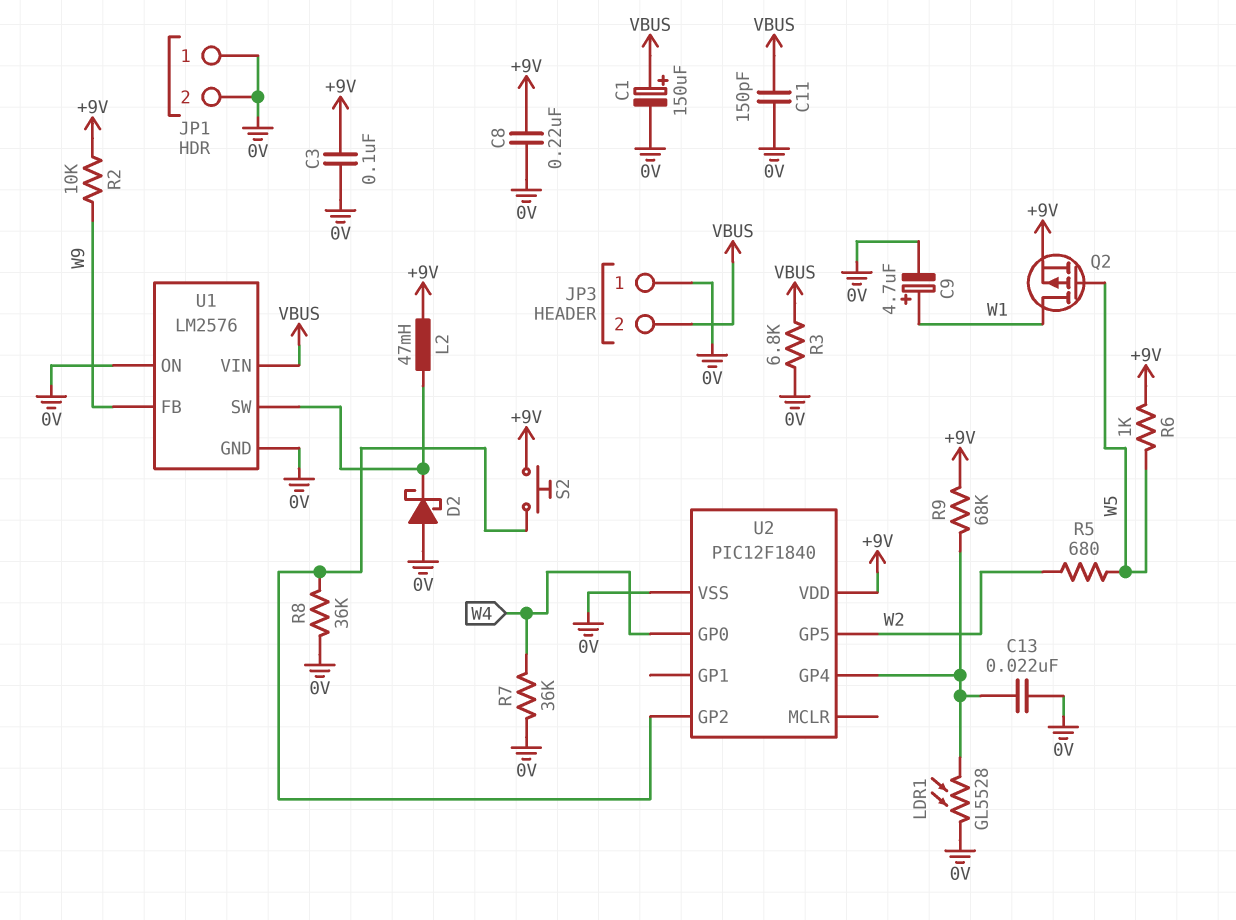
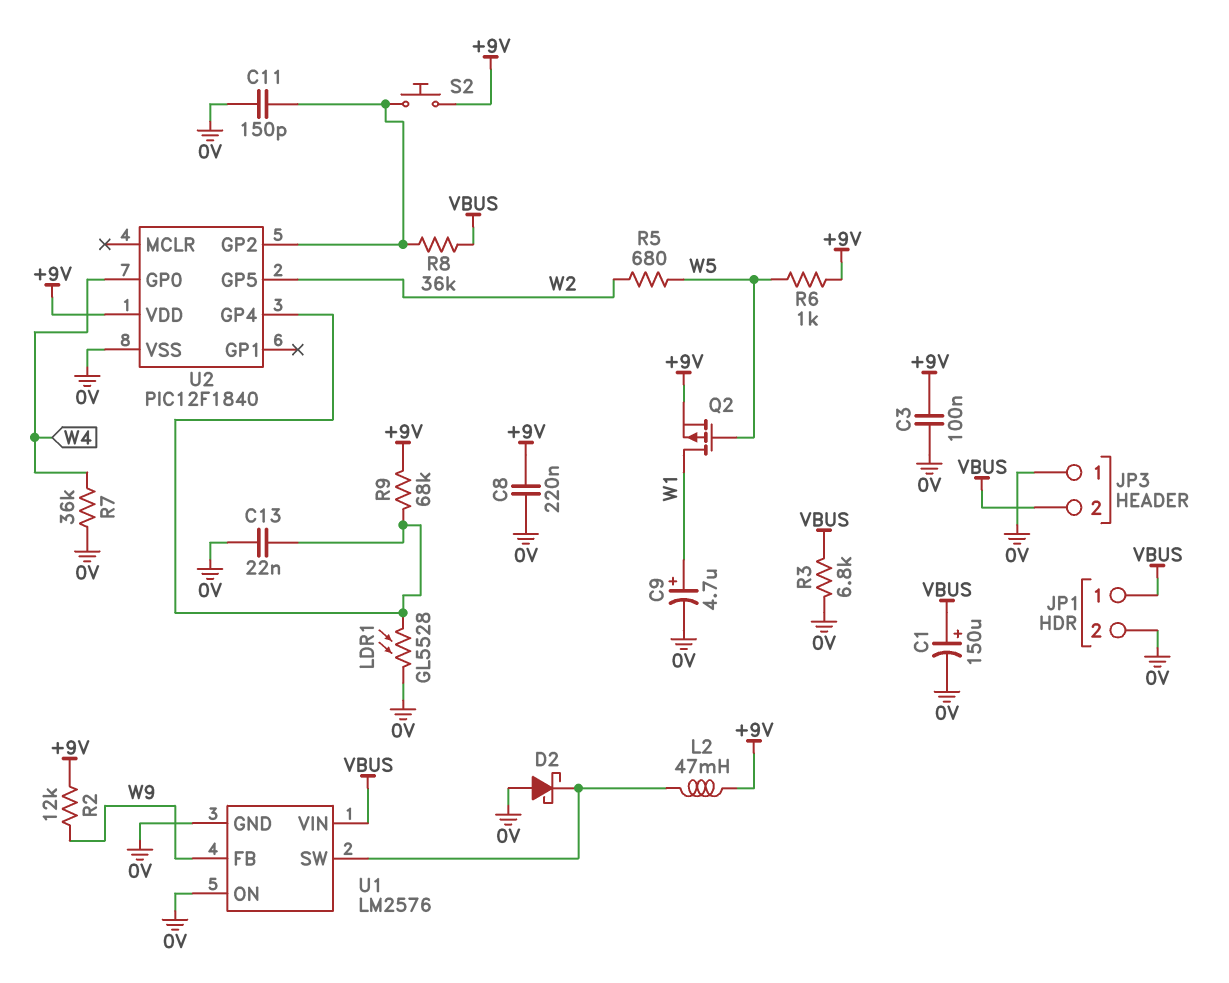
C11: 150pF (0V, VBUS) -> 150pF (0V, U2/GP2)
JP1 pin 1: 0V -> VBUS
R2: 10k (+9V, W9) -> 12k (+9V, W9)
R8: 36k (0V, U2/GP2) -> 36k (U2/GP2, VBUS)

